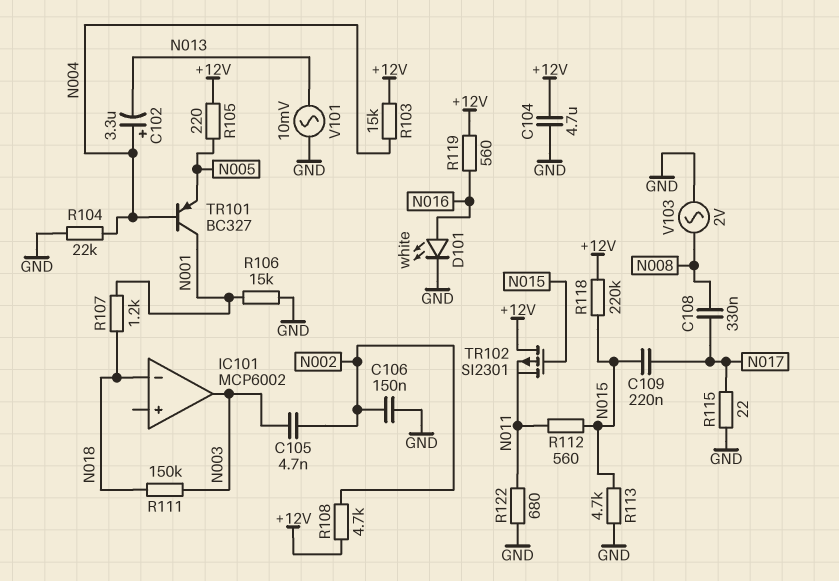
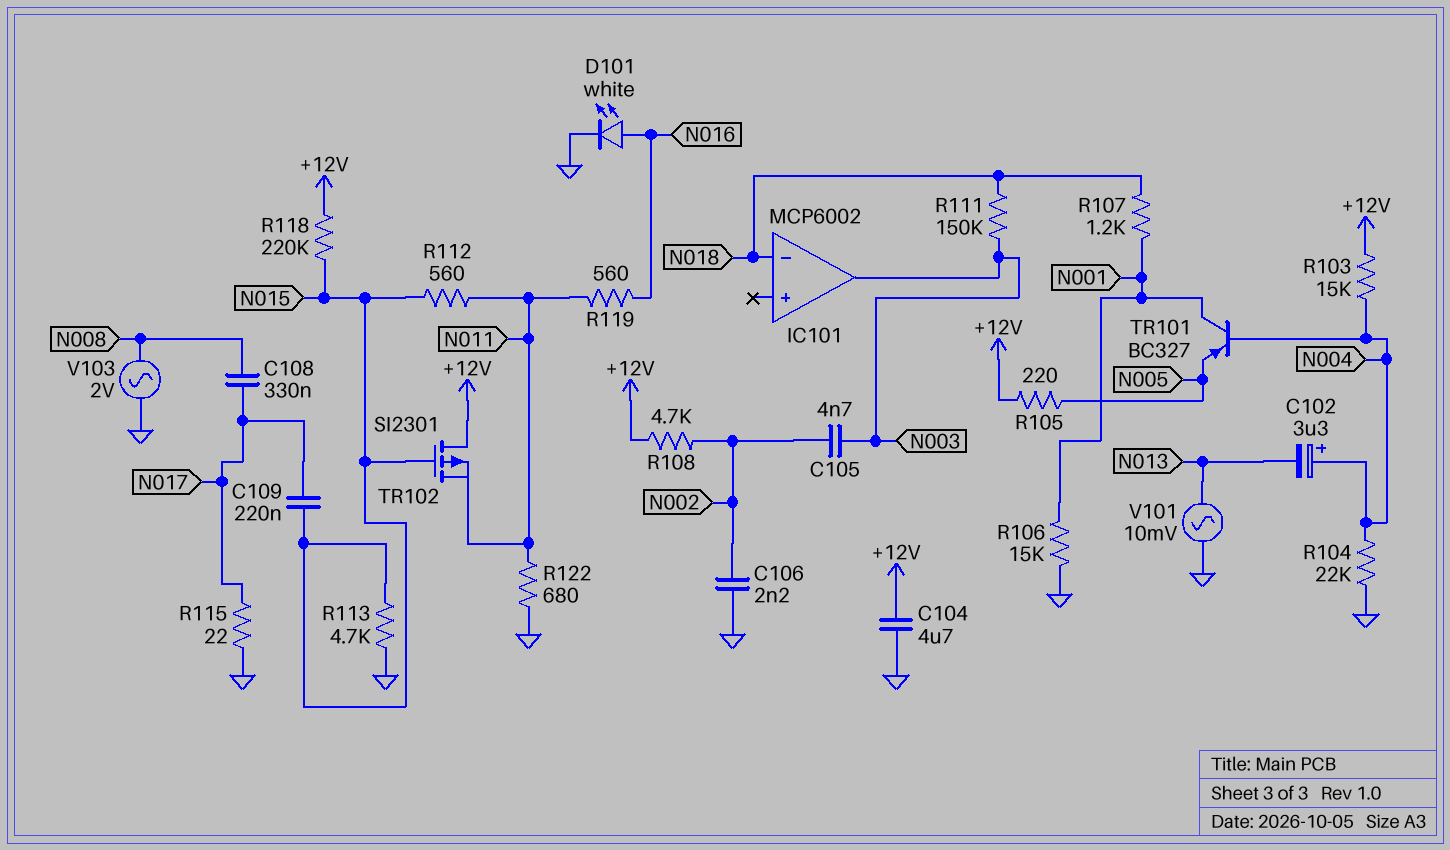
C106: 150nF (GND, N002) -> 2.2nF (GND, N002)
R119: 560 (+12V, N016) -> 560 (N011, N016)

